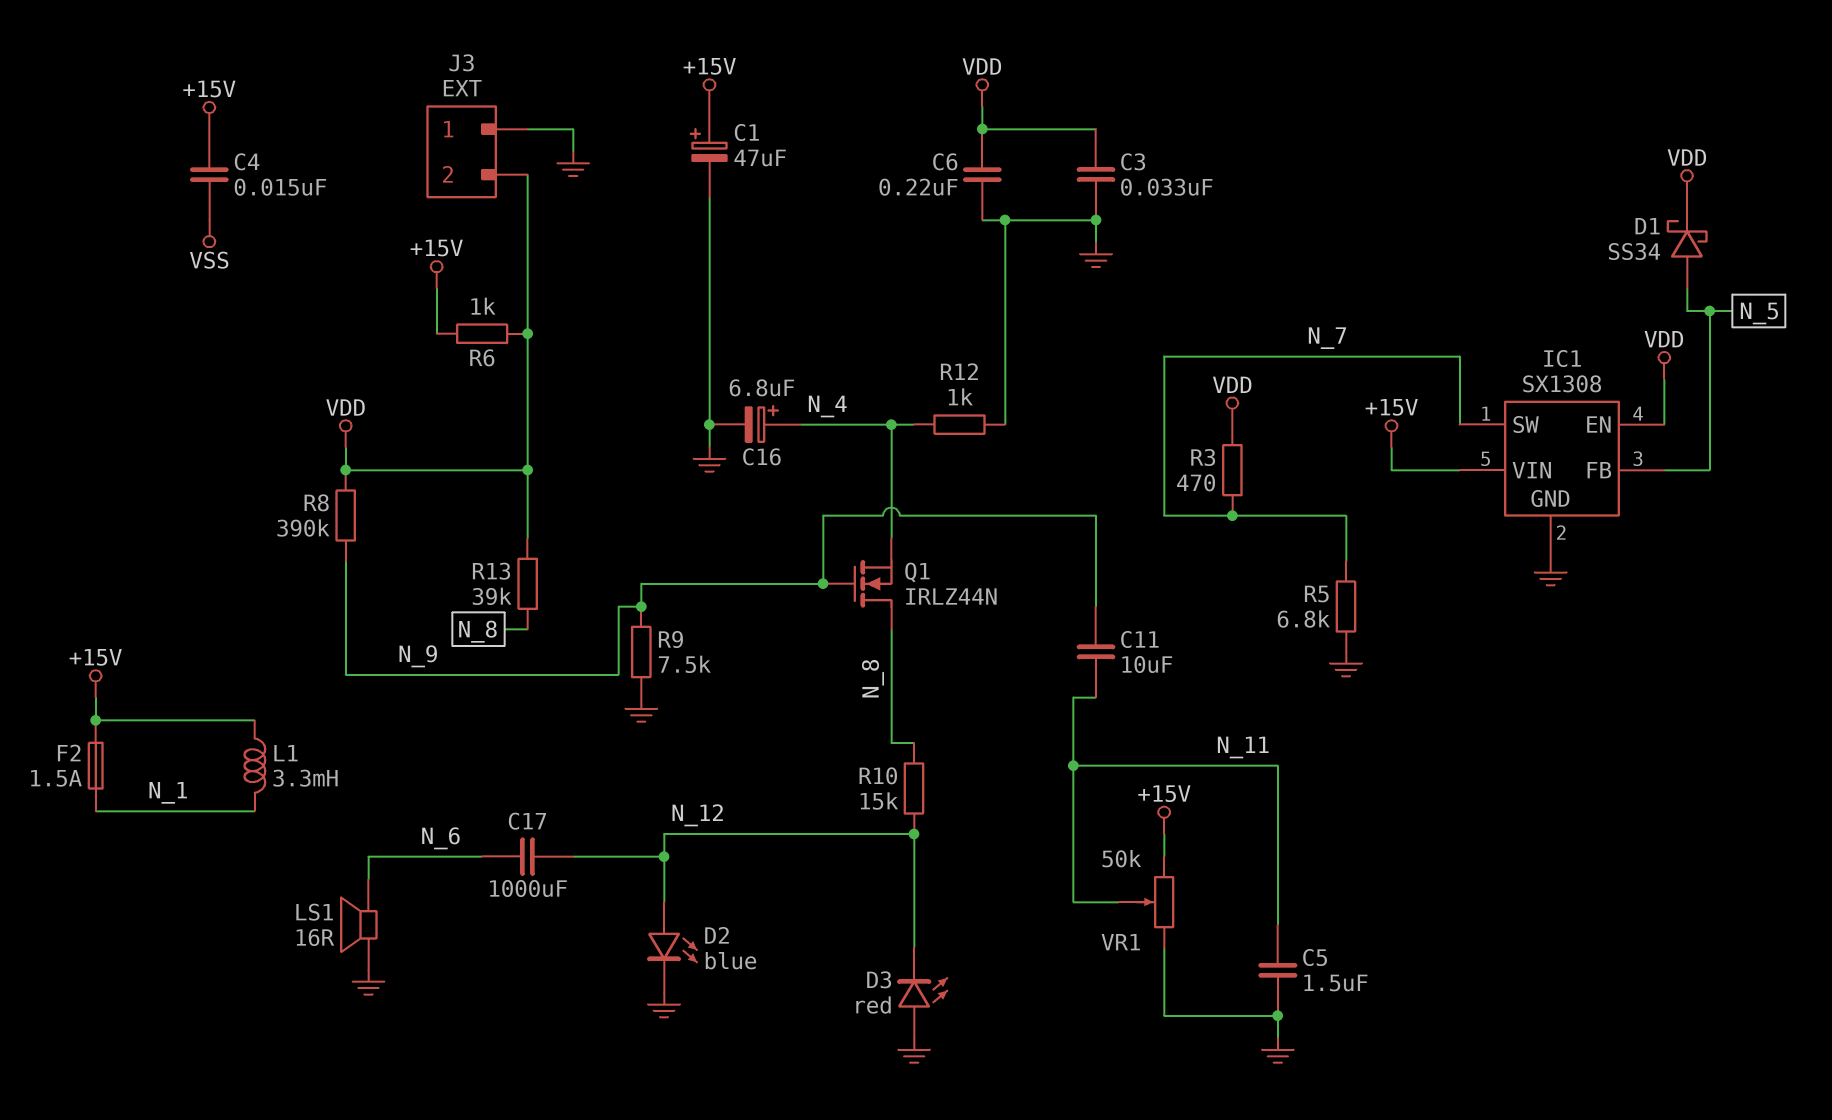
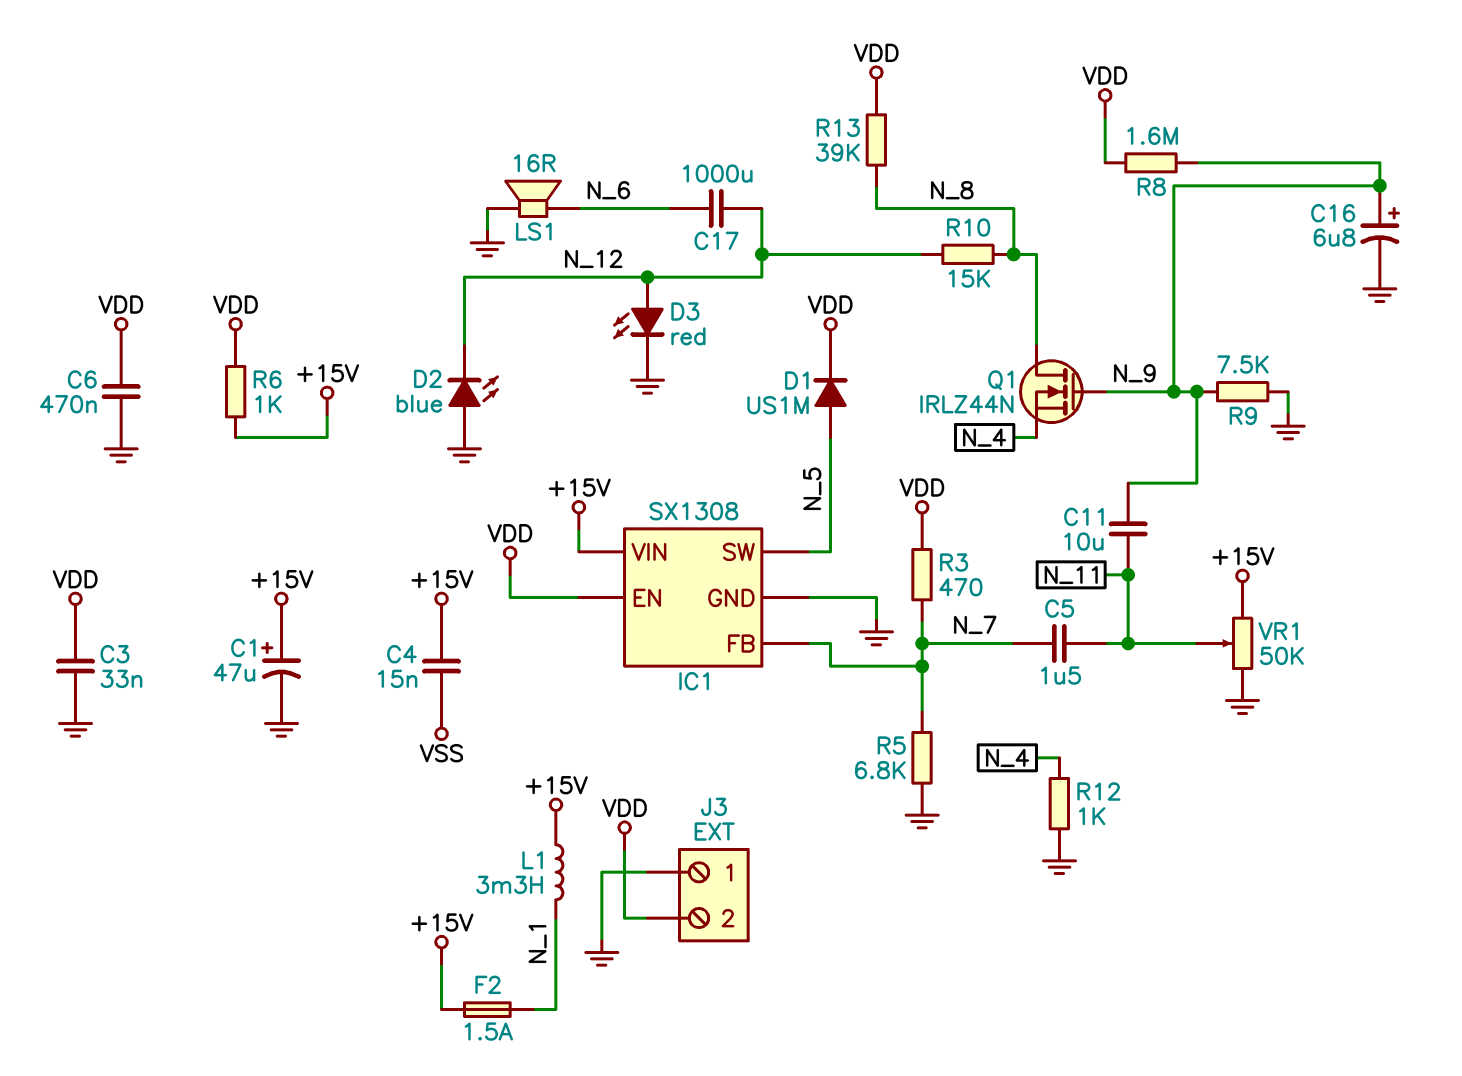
C5: 1.5uF (GND, N_11) -> 1.5uF (N_7, N_11)
C6: 220nF (GND, VDD) -> 470nF (GND, VDD)
C16: 6.8uF (plus N_4, minus GND) -> 6.8uF (plus N_9, minus GND)
D1: schottky SS34 (A N_5, K VDD) -> diode US1M (A N_5, K VDD)
D2: LED blue (A N_12, K GND) -> LED blue (A GND, K N_12)
D3: LED red (A GND, K N_12) -> LED red (A N_12, K GND)
IC1 pin FB: N_5 -> N_7
IC1 pin SW: N_7 -> N_5
R8: 390k (N_9, VDD) -> 1.6M (N_9, VDD)

